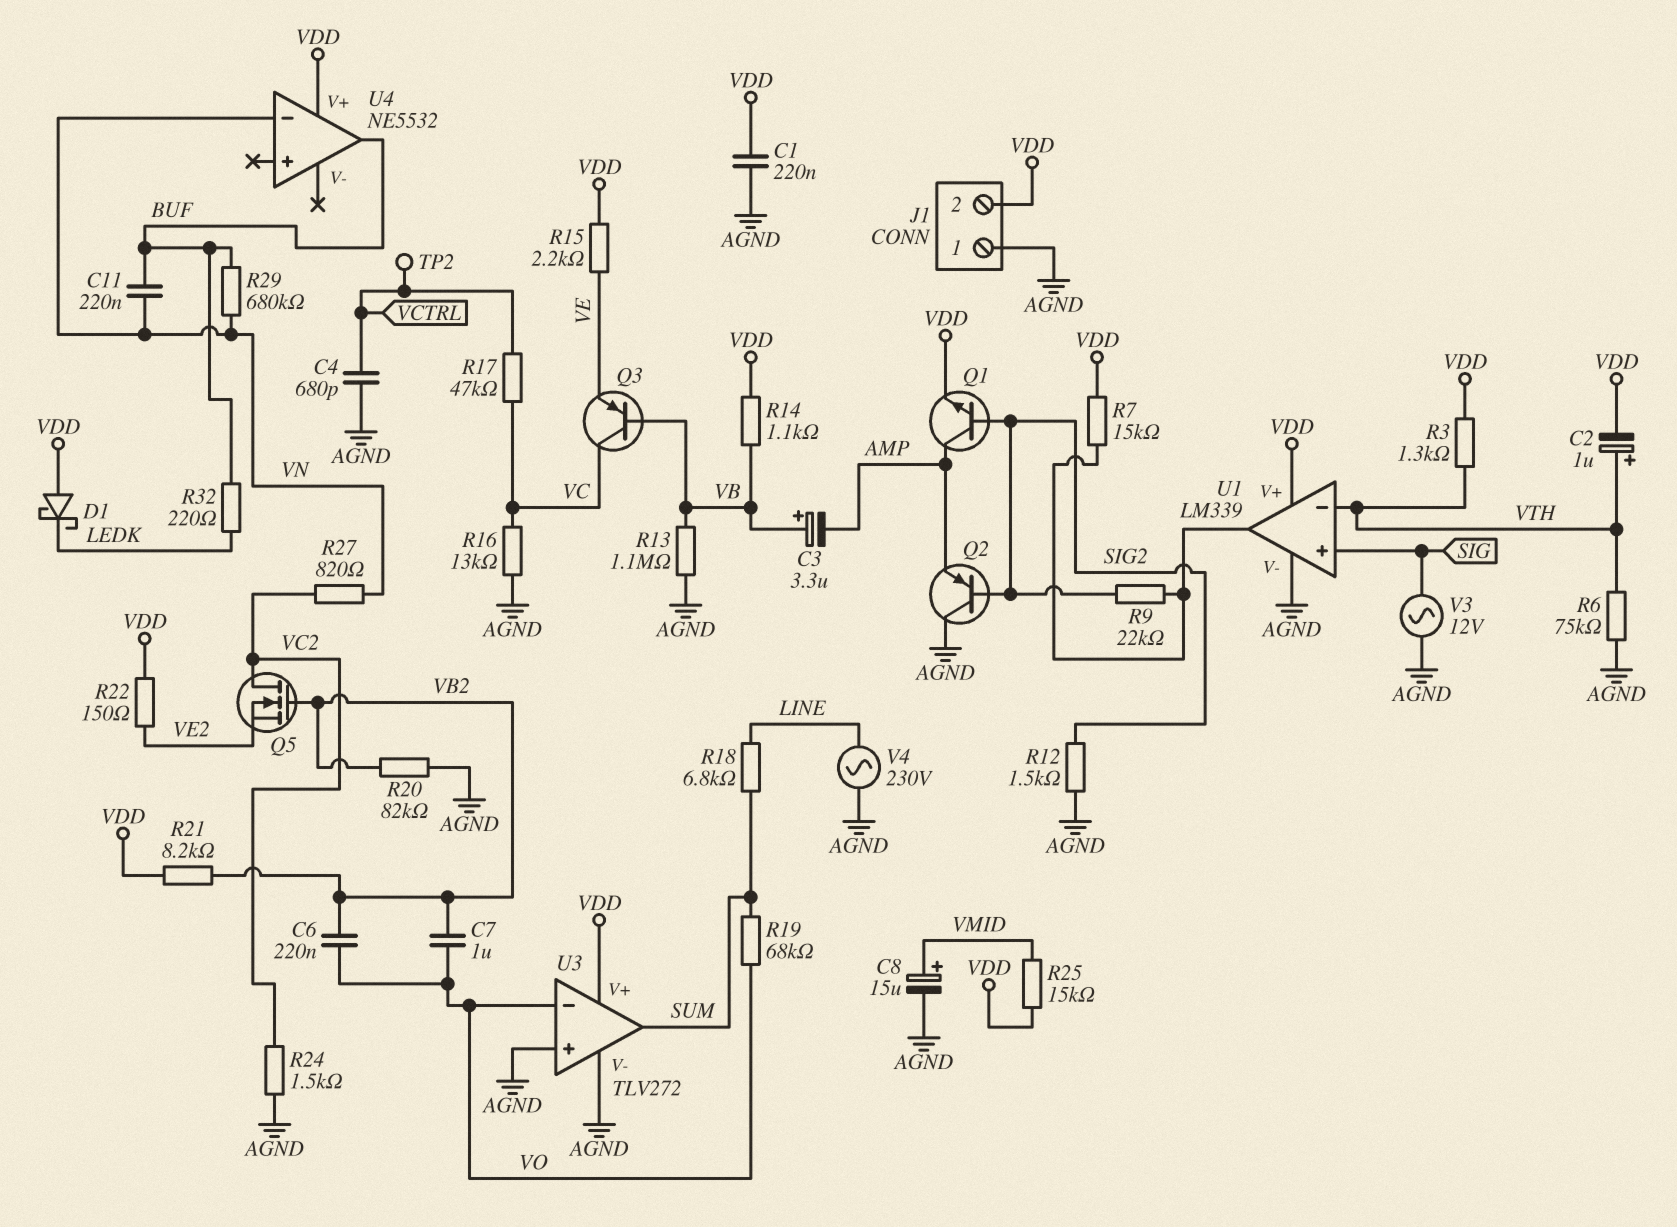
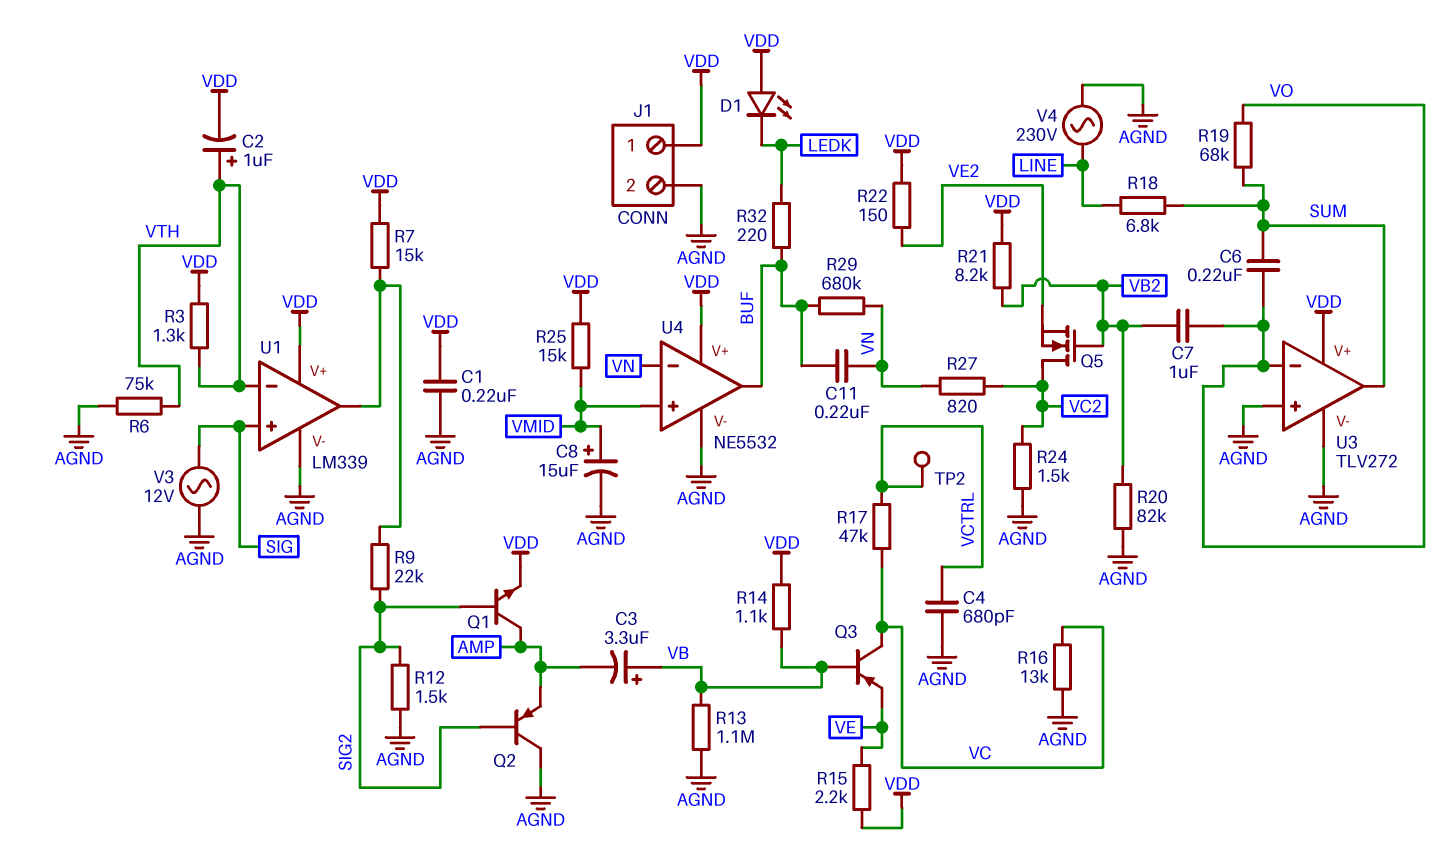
C6: 220nF (VB2, VO) -> 220nF (SUM, VO)
D1: schottky (A VDD, K LEDK) -> LED (A VDD, K LEDK)
J1 pin 1: AGND -> VDD
J1 pin 2: VDD -> AGND
U4 pin V-: none -> AGND
U4 pin in+: none -> VMID

